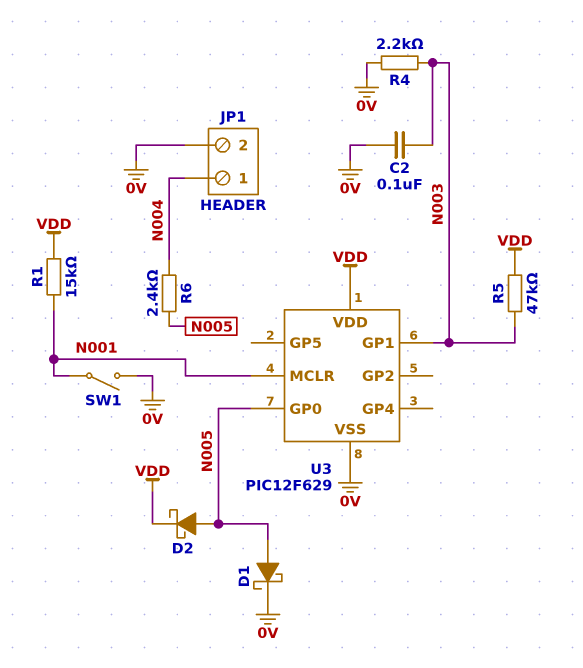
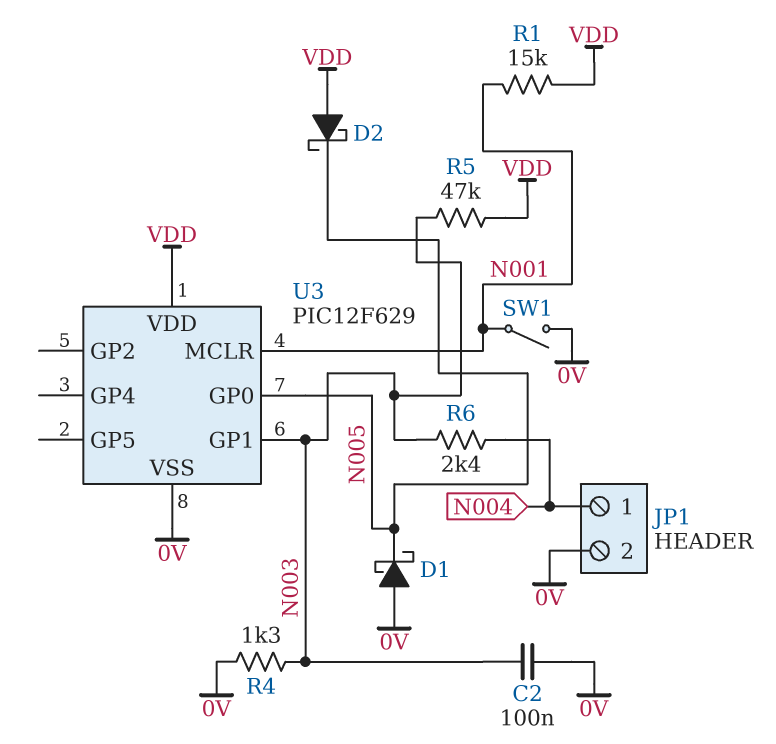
D1: schottky (A N005, K 0V) -> schottky (A 0V, K N005)
D2: schottky (A N005, K VDD) -> schottky (A VDD, K N005)
R4: 2.2k (0V, N003) -> 1.3k (0V, N003)
R6: 2.4k (N004, N005) -> 2.4k (N003, N004)

